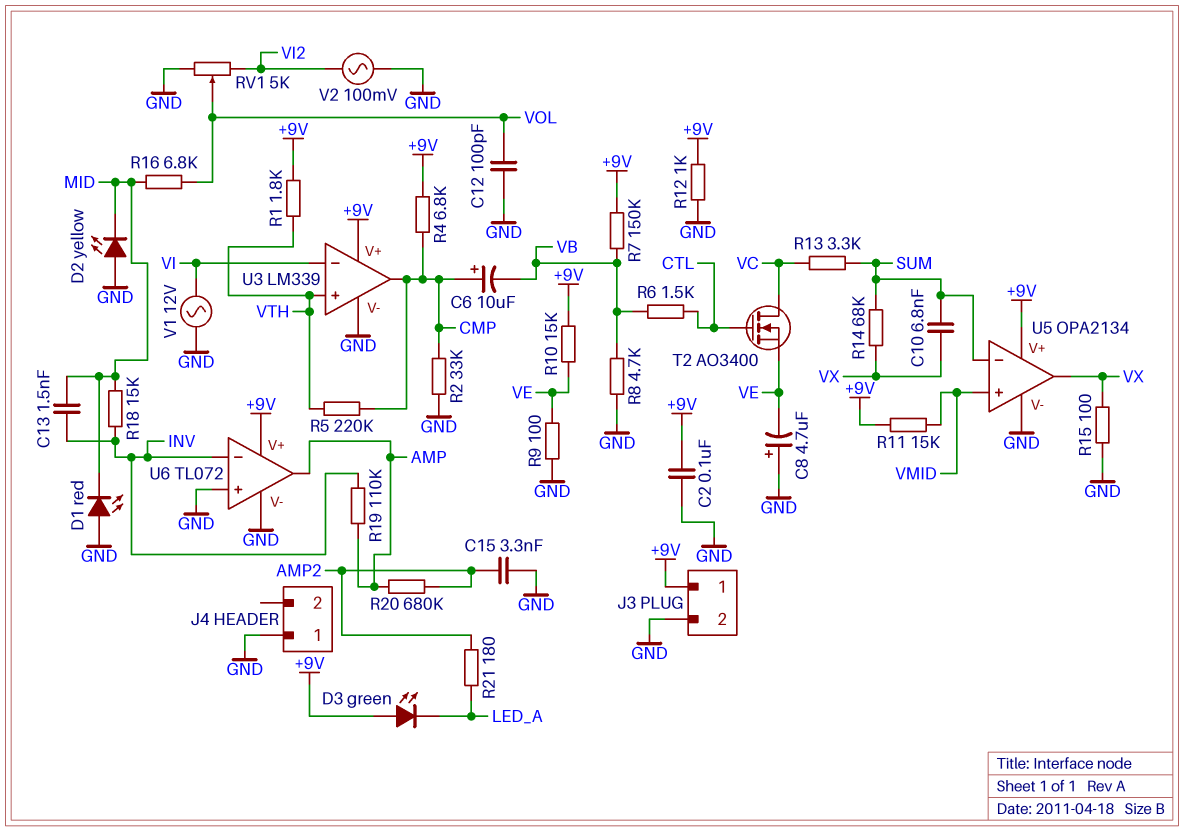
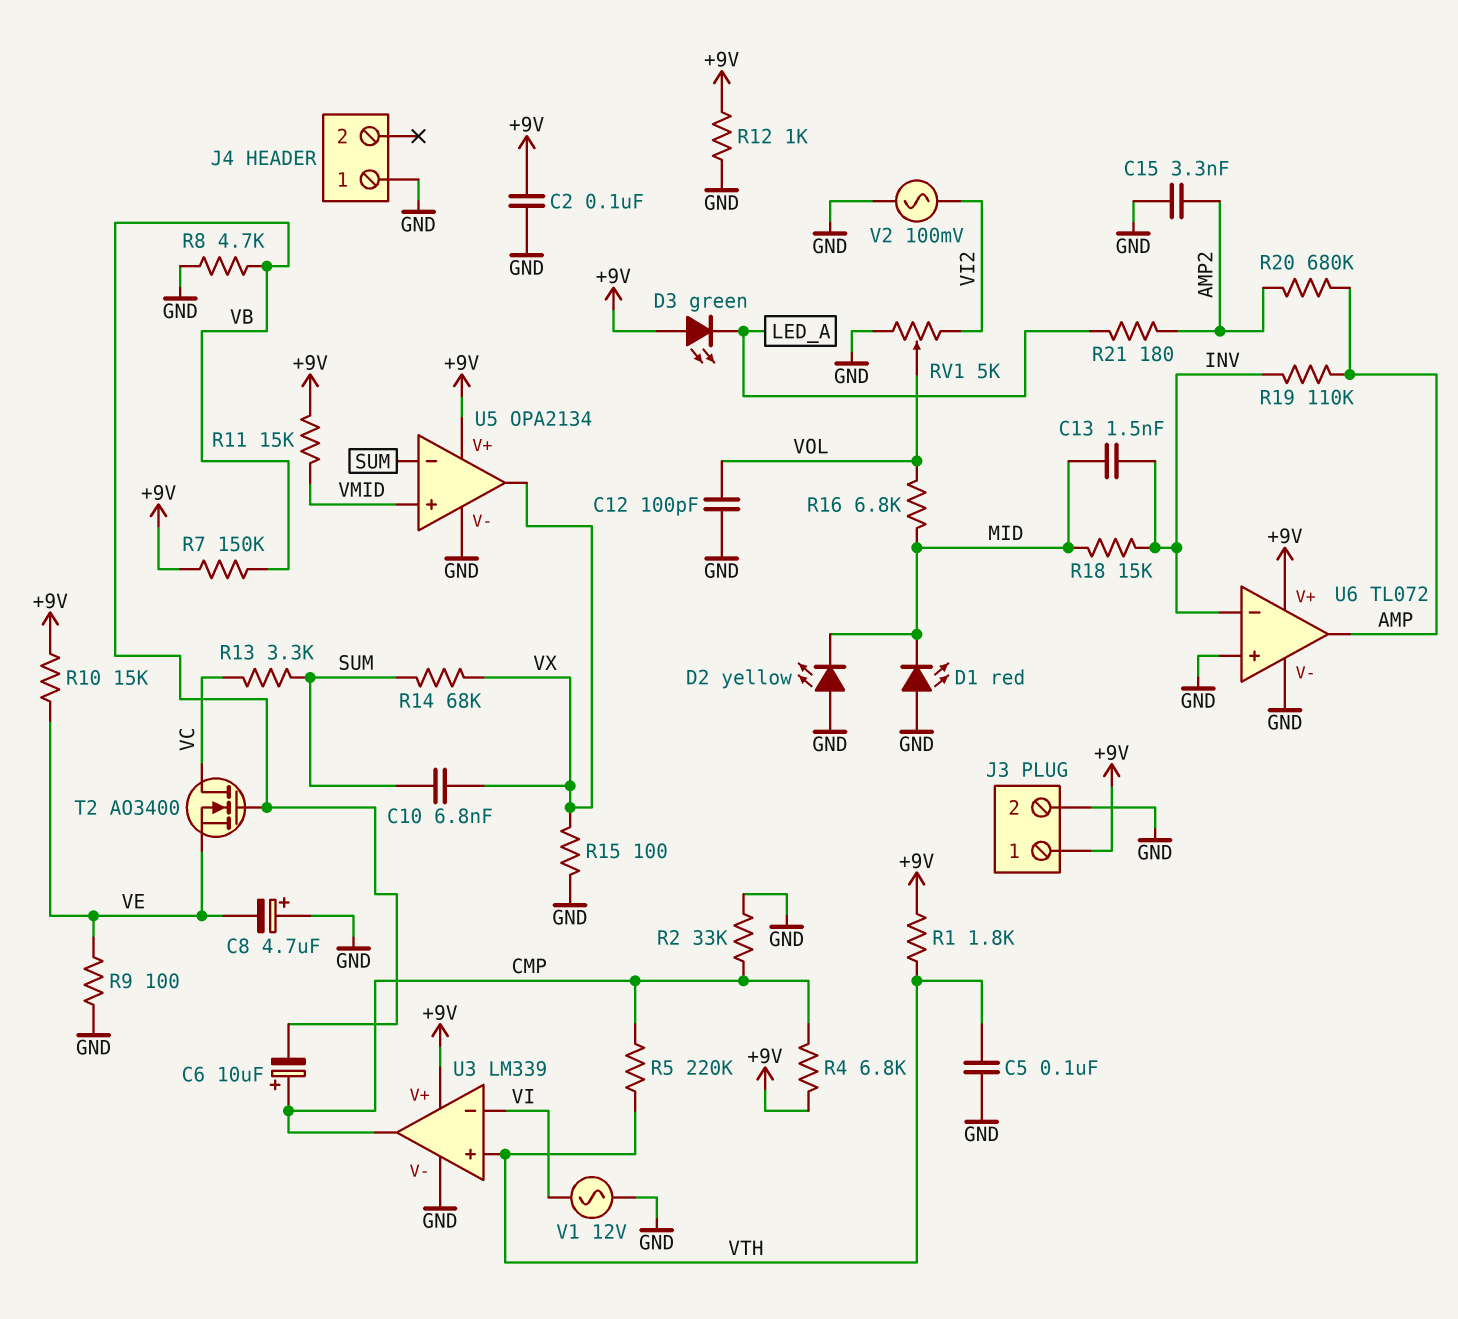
C5: none -> 100nF (GND, VTH)
R6: 1.5k (CTL, VB) -> none
T2: NMOS AO3400 (G CTL, D VC, S VE) -> NMOS AO3400 (G VB, D VC, S VE)

